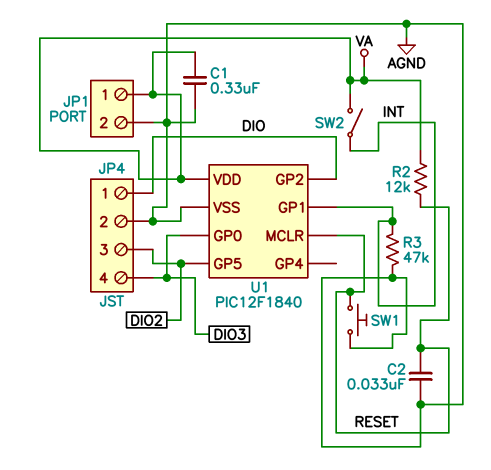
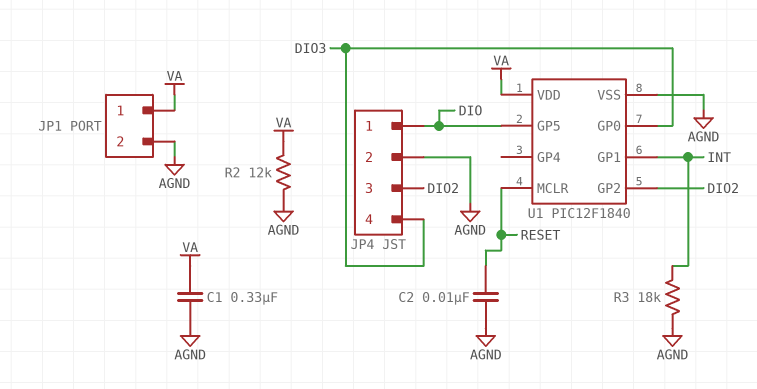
C2: 33nF (AGND, RESET) -> 10nF (AGND, RESET)
R2: 12k (RESET, VA) -> 12k (AGND, VA)
R3: 47k (AGND, INT) -> 18k (AGND, INT)
SW1: button (AGND, RESET) -> none
SW2: switch (INT, VA) -> none
U1 pin GP2: DIO -> DIO2
U1 pin GP5: DIO2 -> DIO

